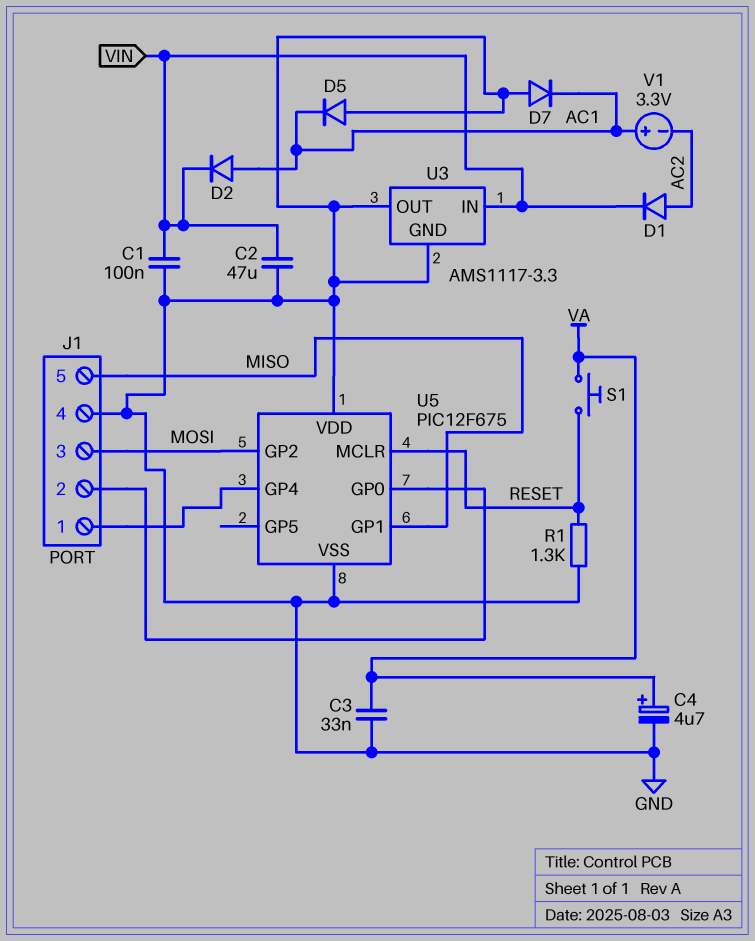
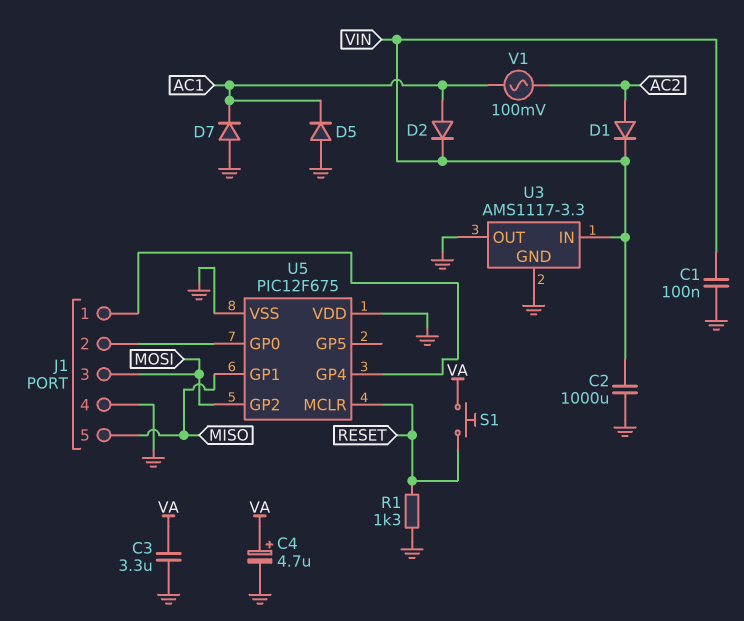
C2: 47uF (GND, VIN) -> 1000uF (GND, VIN)
C3: 33nF (GND, VA) -> 3.3uF (GND, VA)
V1: 3.3V (plus AC1, minus AC2) -> AC 100mV (AC1, AC2)

